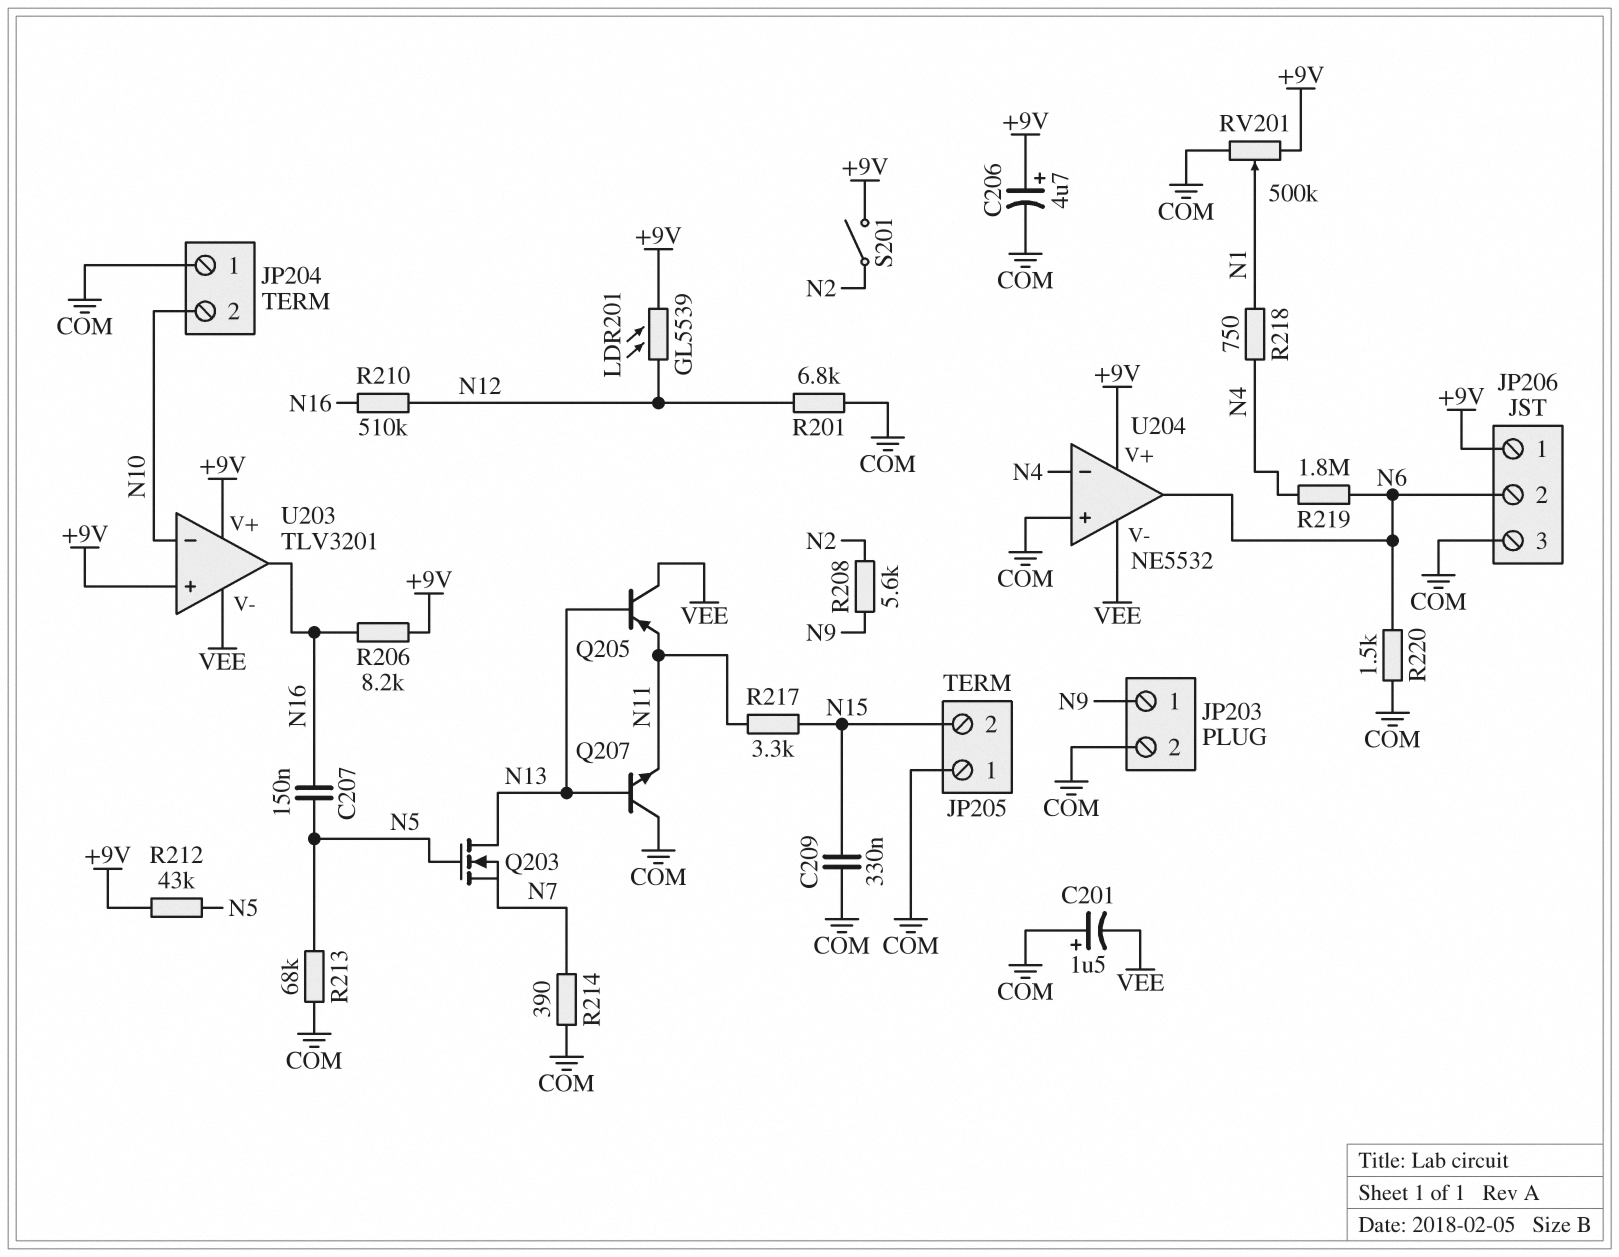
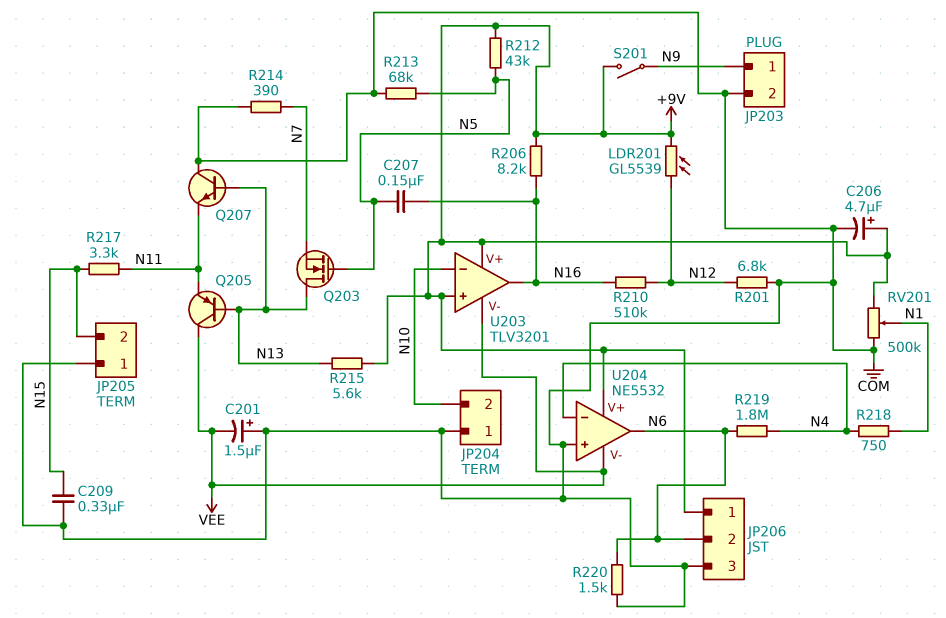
R208: 5.6k (N2, N9) -> none
R215: none -> 5.6k (+9V, N13)
S201: switch (+9V, N2) -> switch (+9V, N9)

